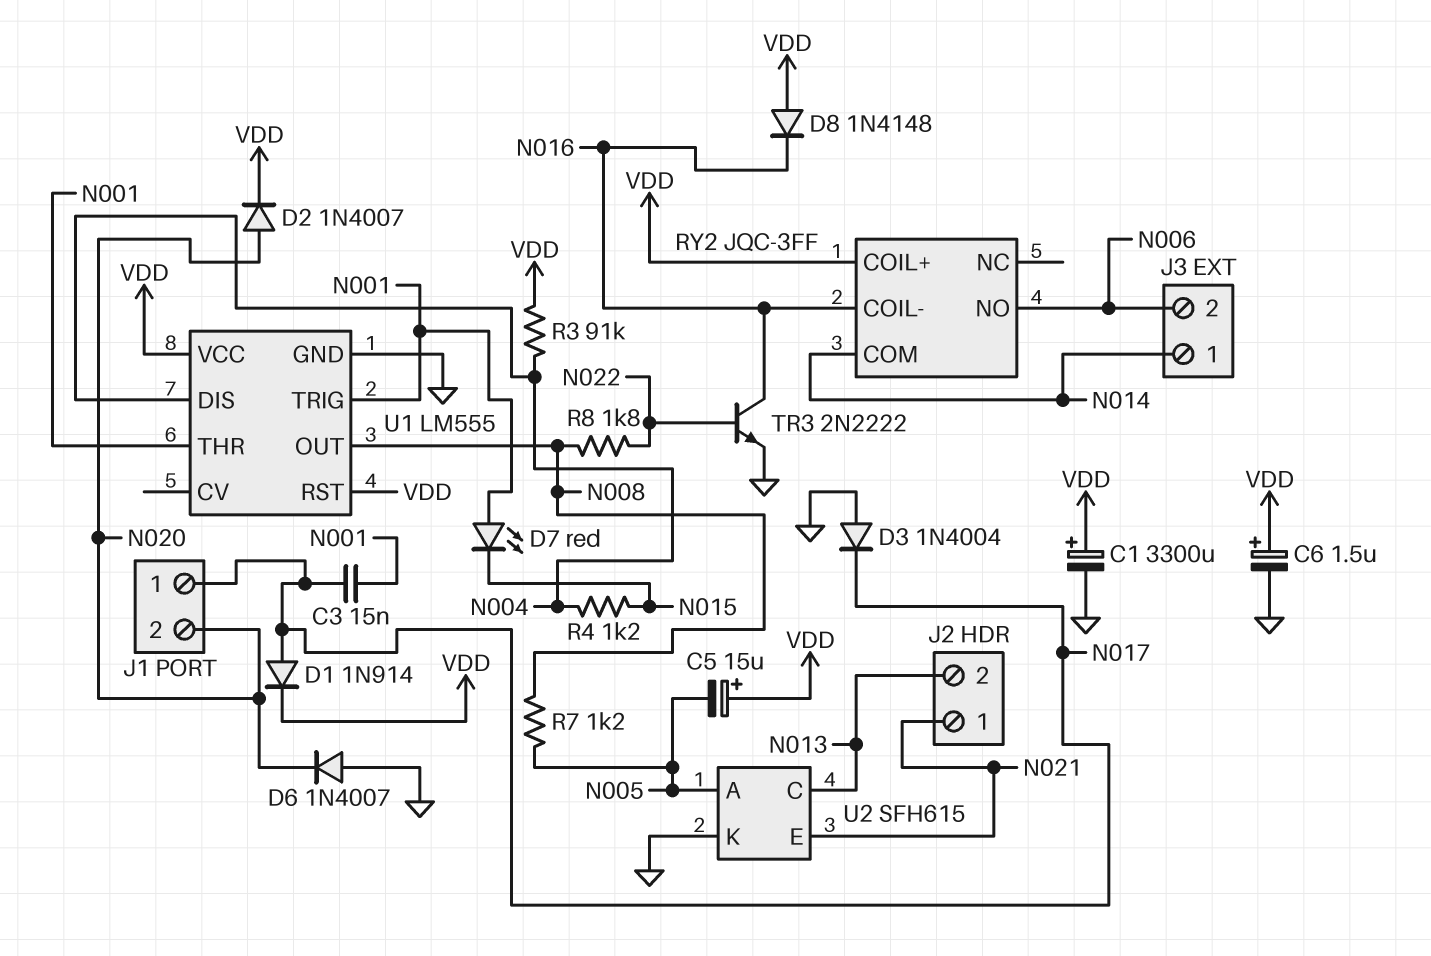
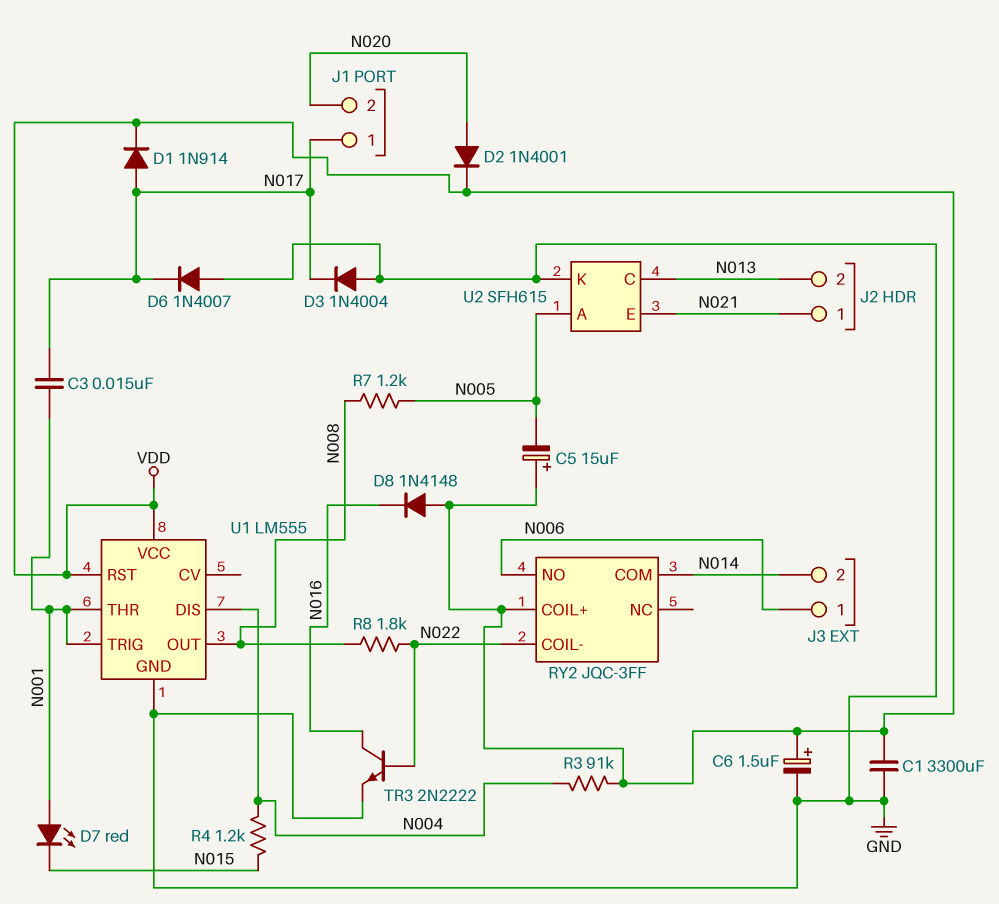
C1: 3300uF (plus VDD, minus GND) -> 3300uF (GND, VDD)
D2: diode 1N4007 (A N020, K VDD) -> diode 1N4001 (A N020, K VDD)
D6: diode 1N4007 (A GND, K N020) -> diode 1N4007 (A GND, K N017)
J3 pin 1: N014 -> N006
J3 pin 2: N006 -> N014
RY2 pin COIL-: N016 -> N022

